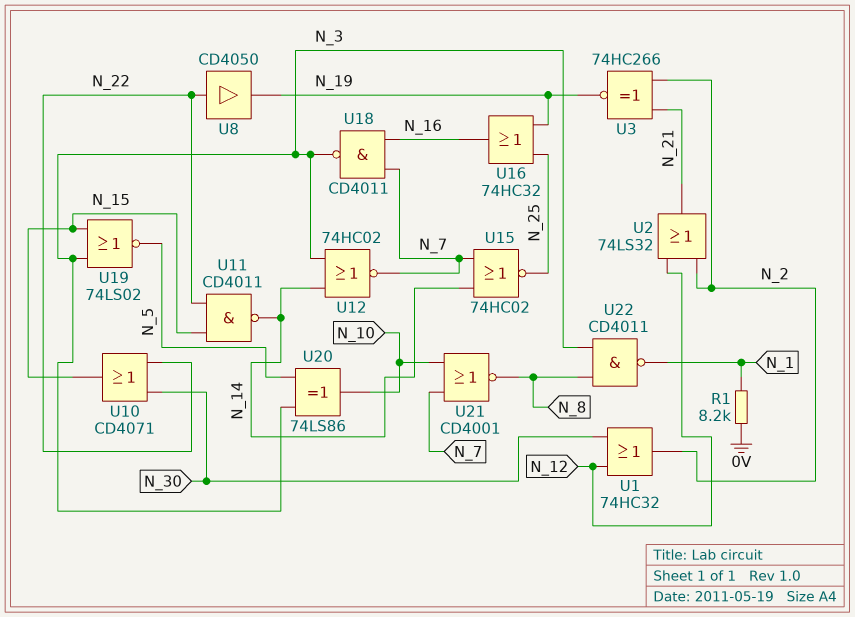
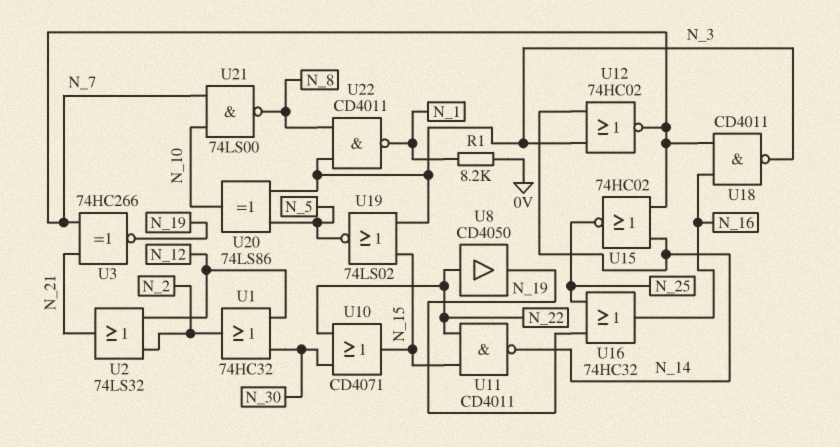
U3: XNOR 74HC266 (in N_2, in N_21, out N_19) -> XNOR 74HC266 (in N_7, in N_21, out N_19)
U21: NOR CD4001 (in N_7, in N_10, out N_8) -> NAND 74LS00 (in N_7, in N_10, out N_8)

